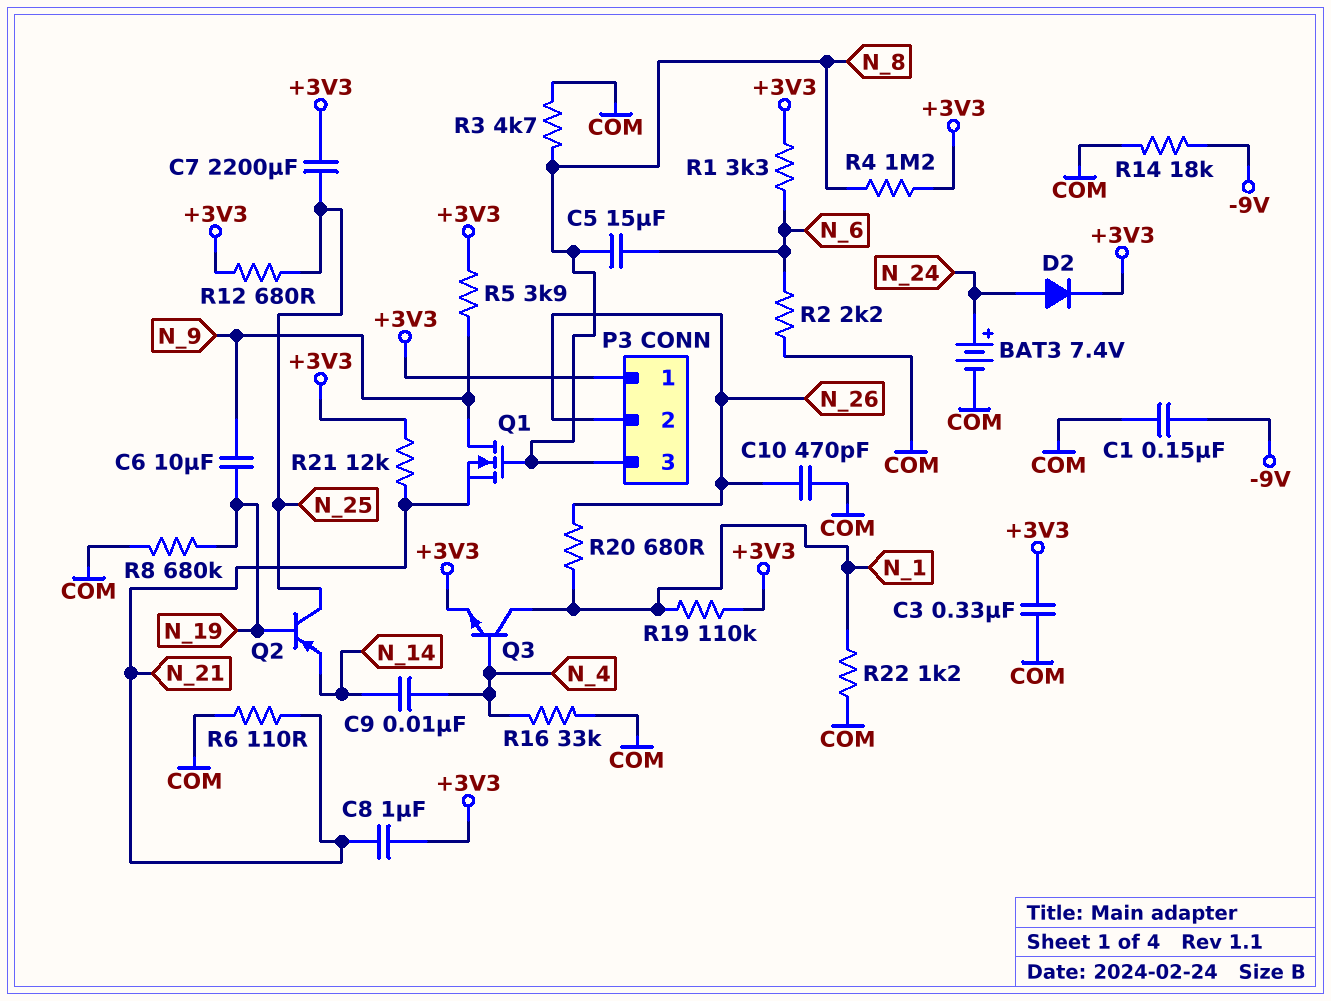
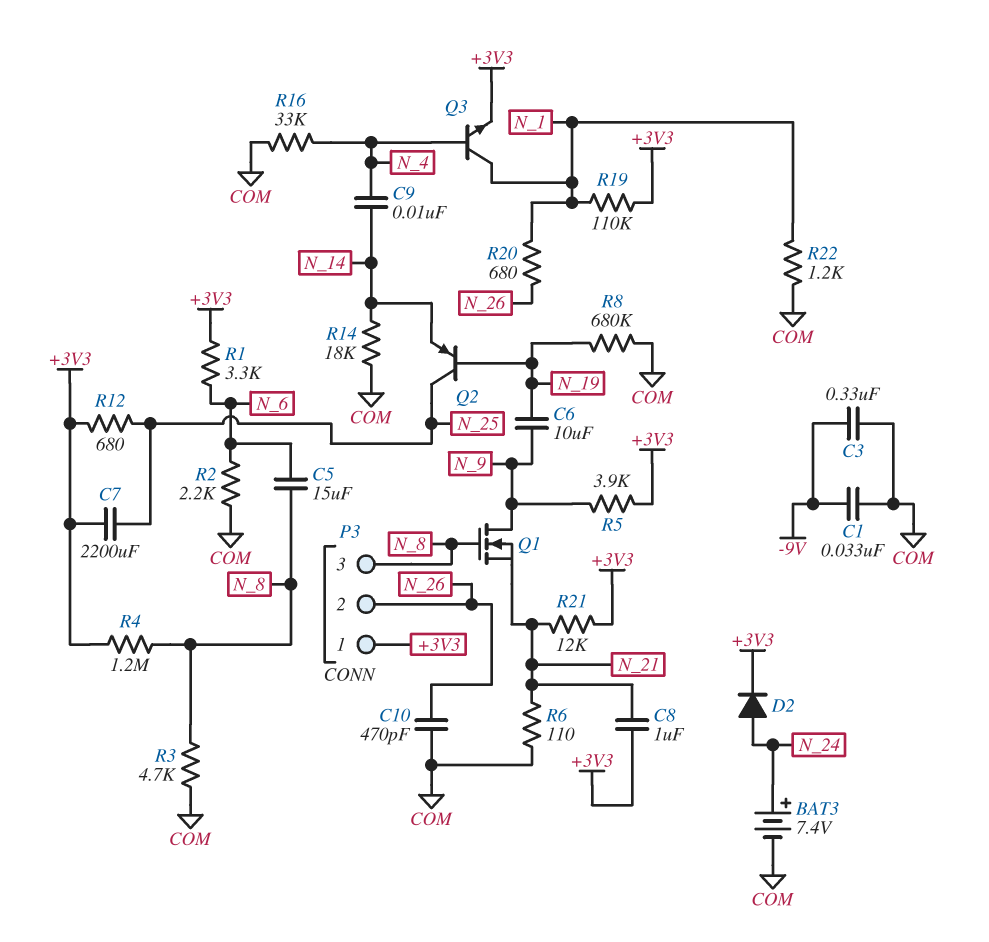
C1: 150nF (-9V, COM) -> 33nF (-9V, COM)
C3: 330nF (+3V3, COM) -> 330nF (-9V, COM)
R14: 18k (-9V, COM) -> 18k (COM, N_14)

